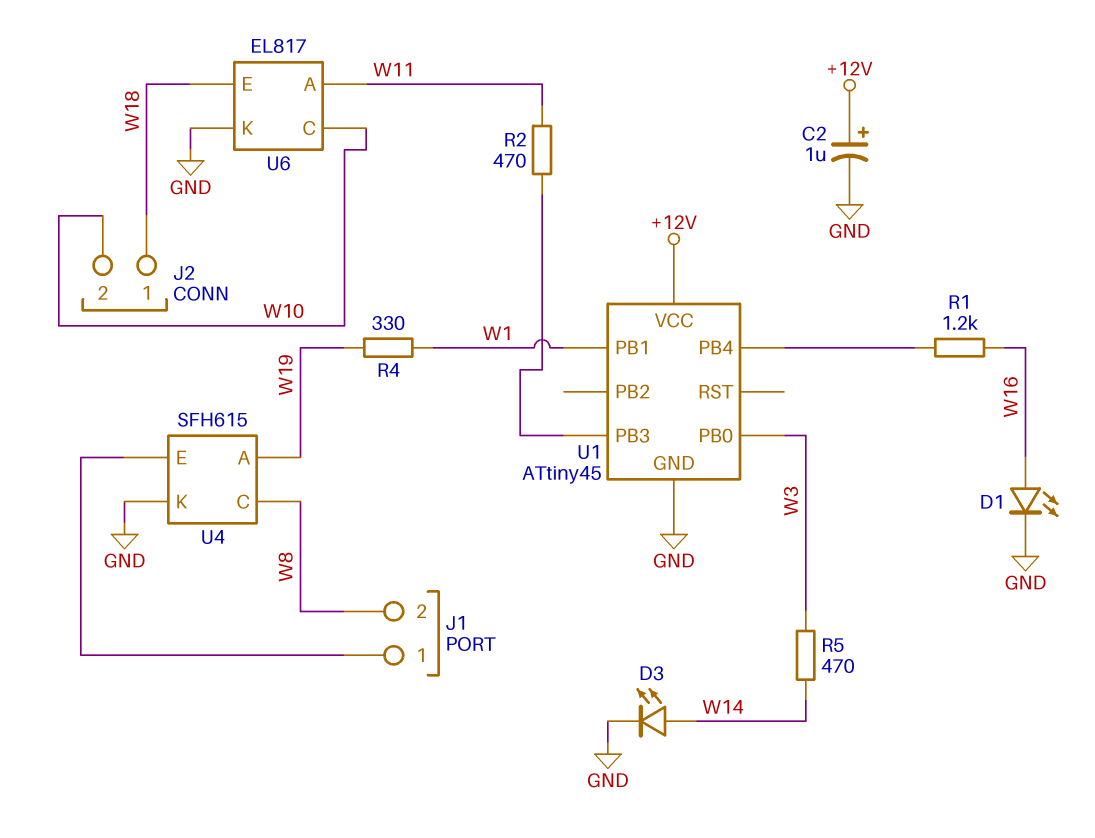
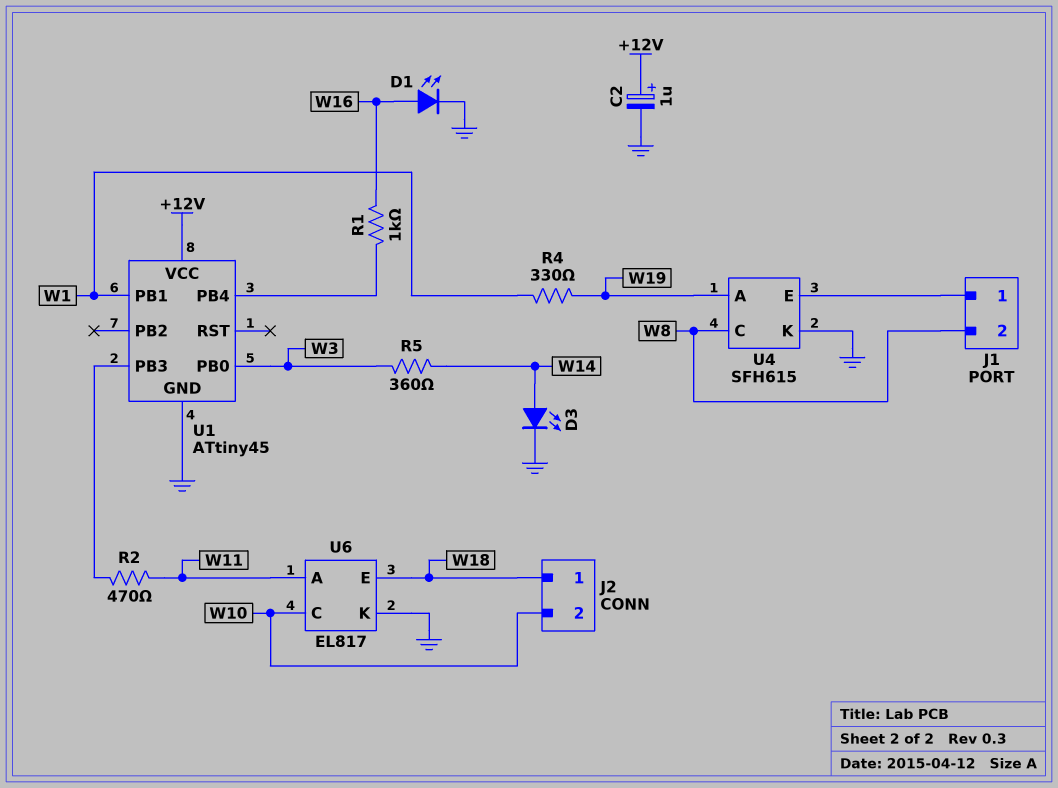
R1: 1.2k (U1/PB4, W16) -> 1k (U1/PB4, W16)
R5: 470 (W3, W14) -> 360 (W3, W14)

